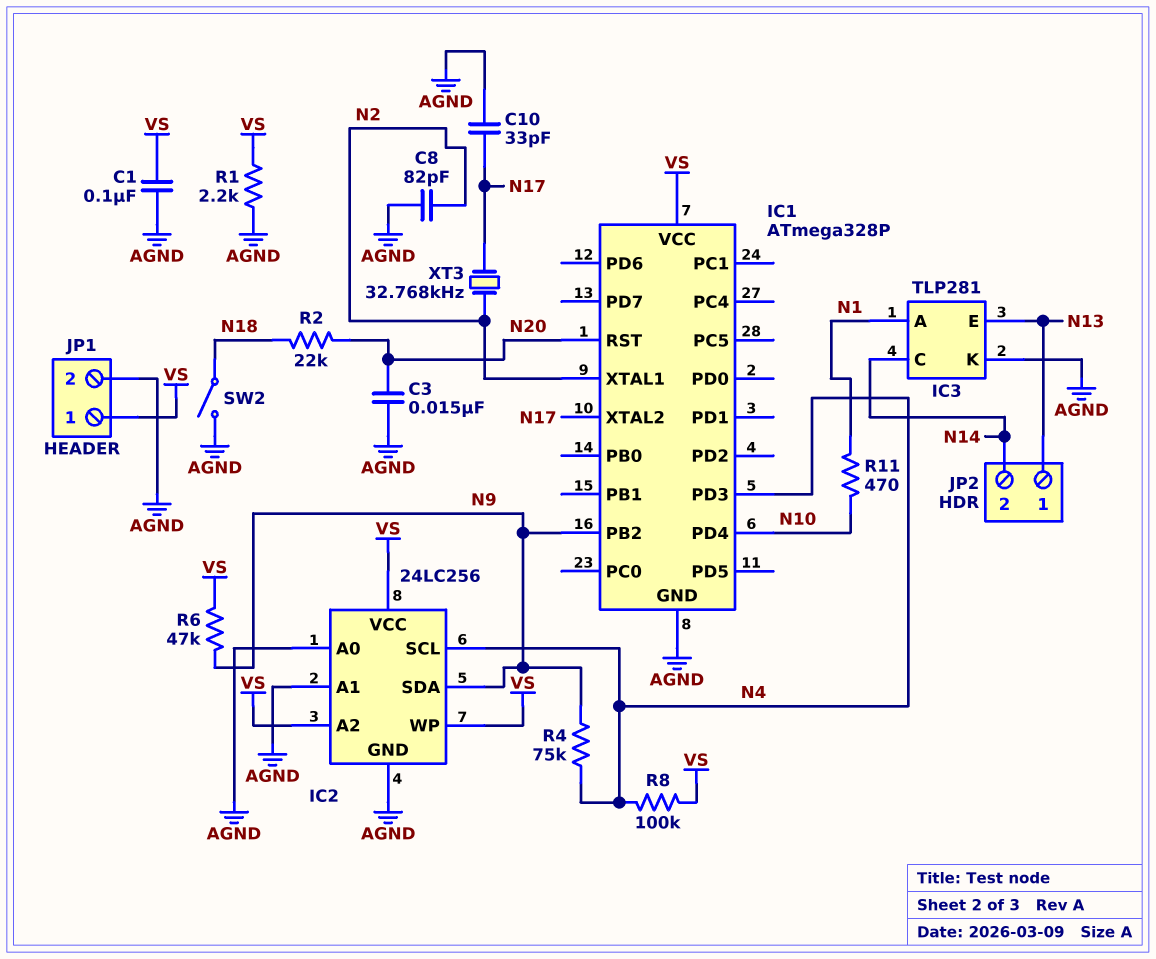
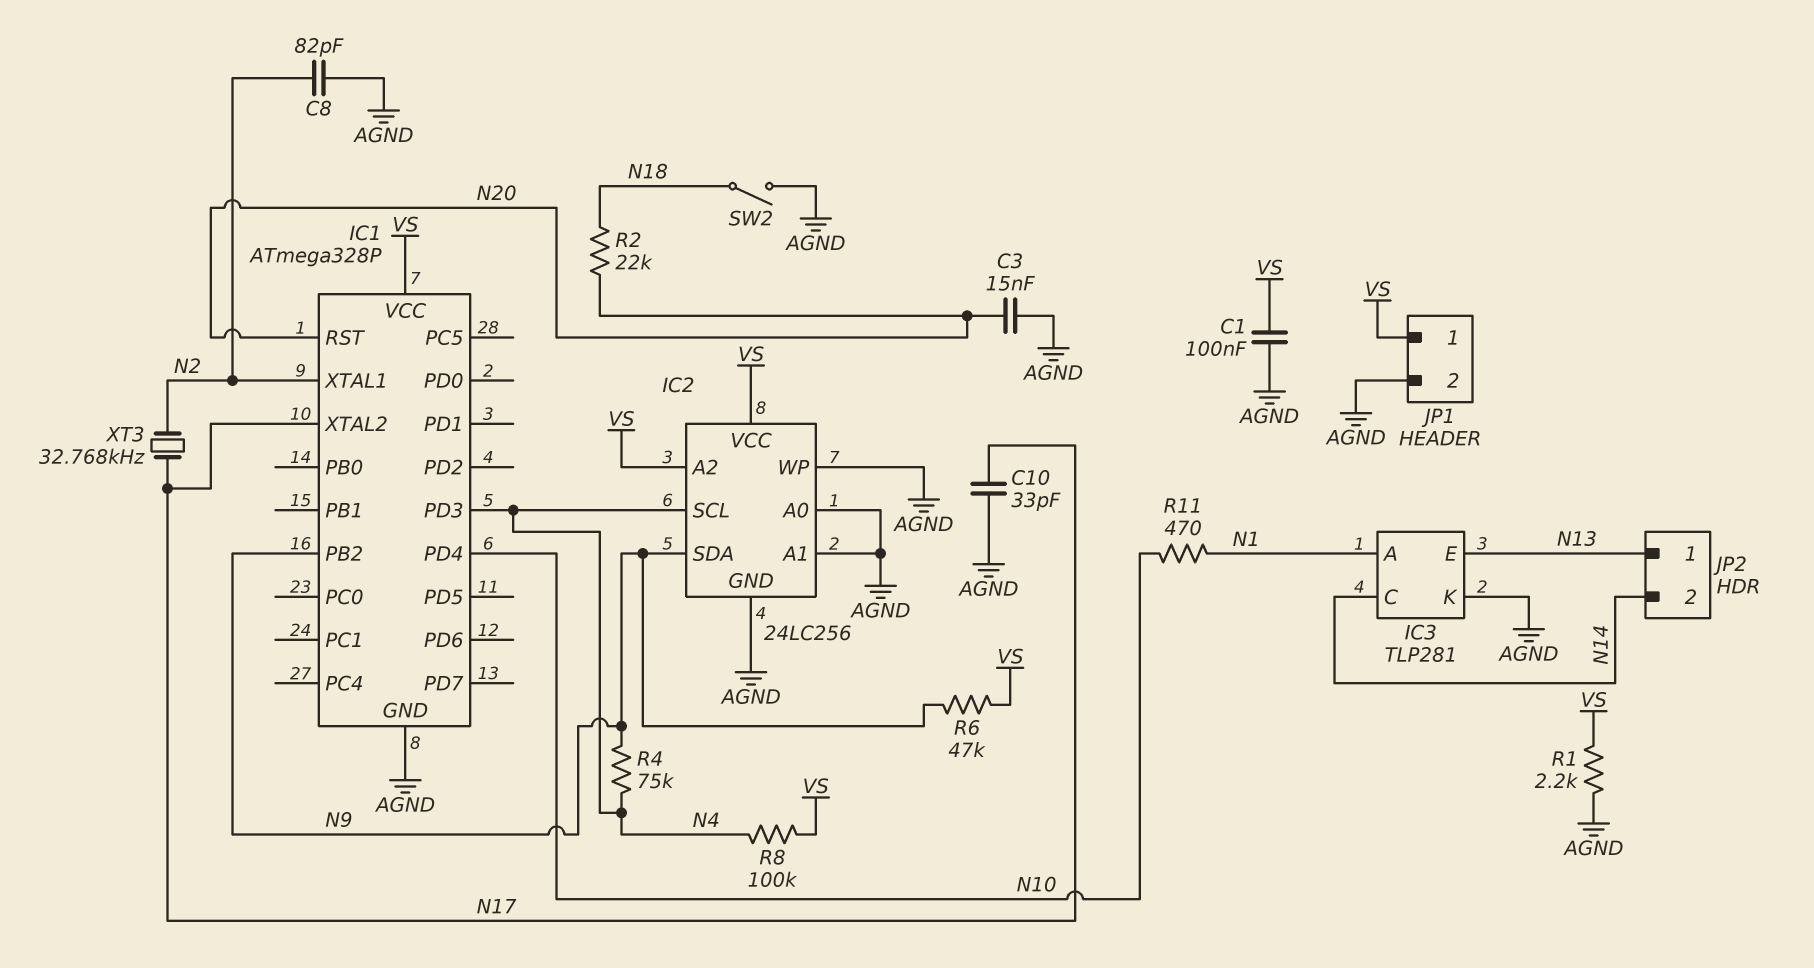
IC2 pin WP: VS -> AGND

